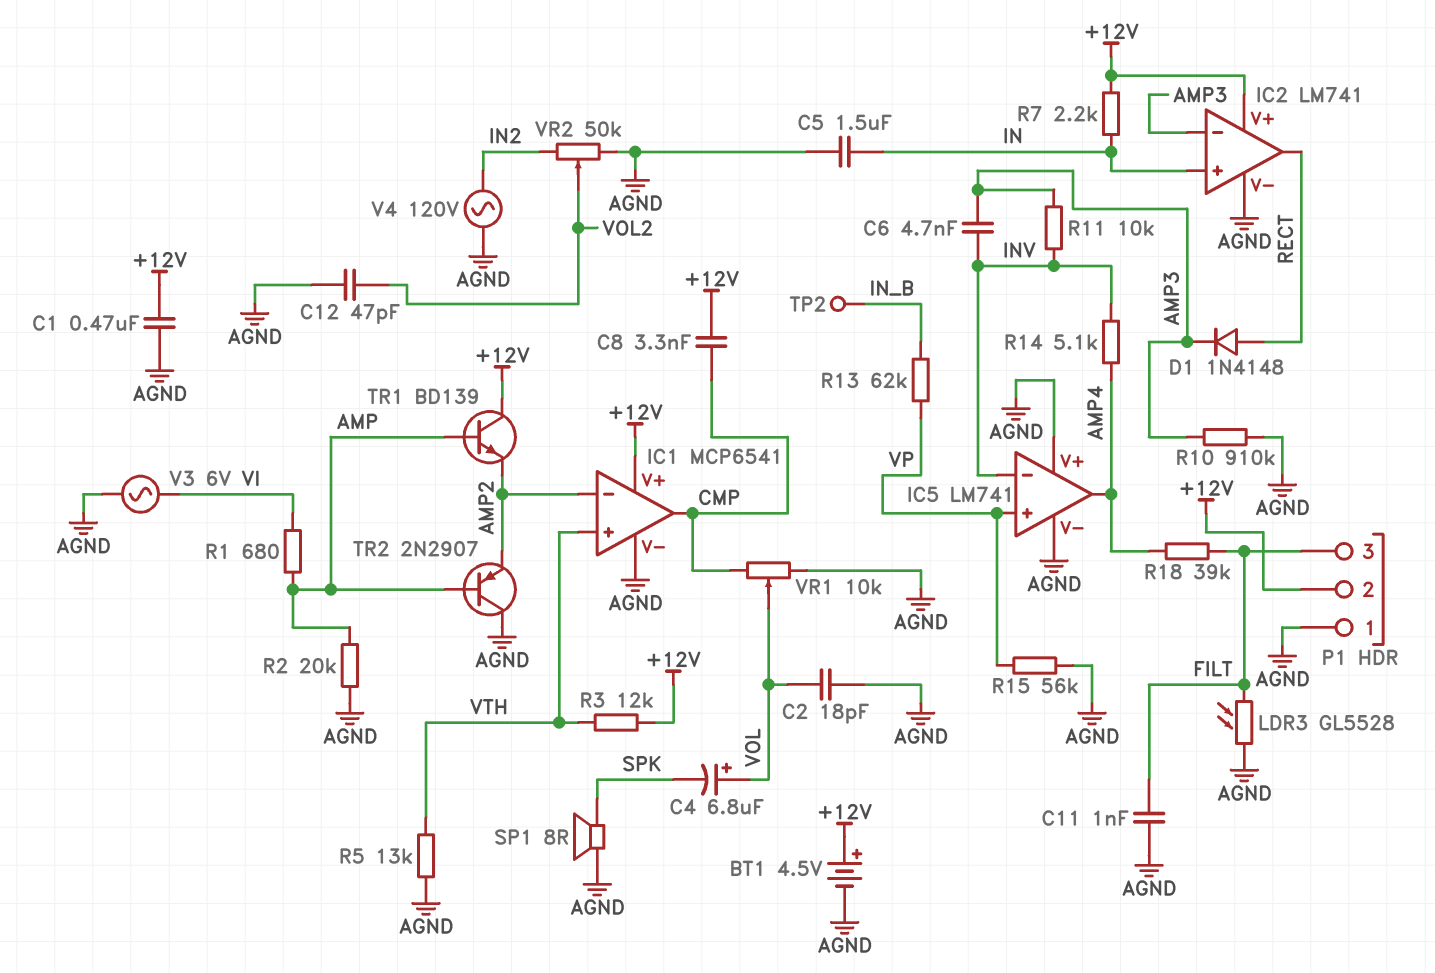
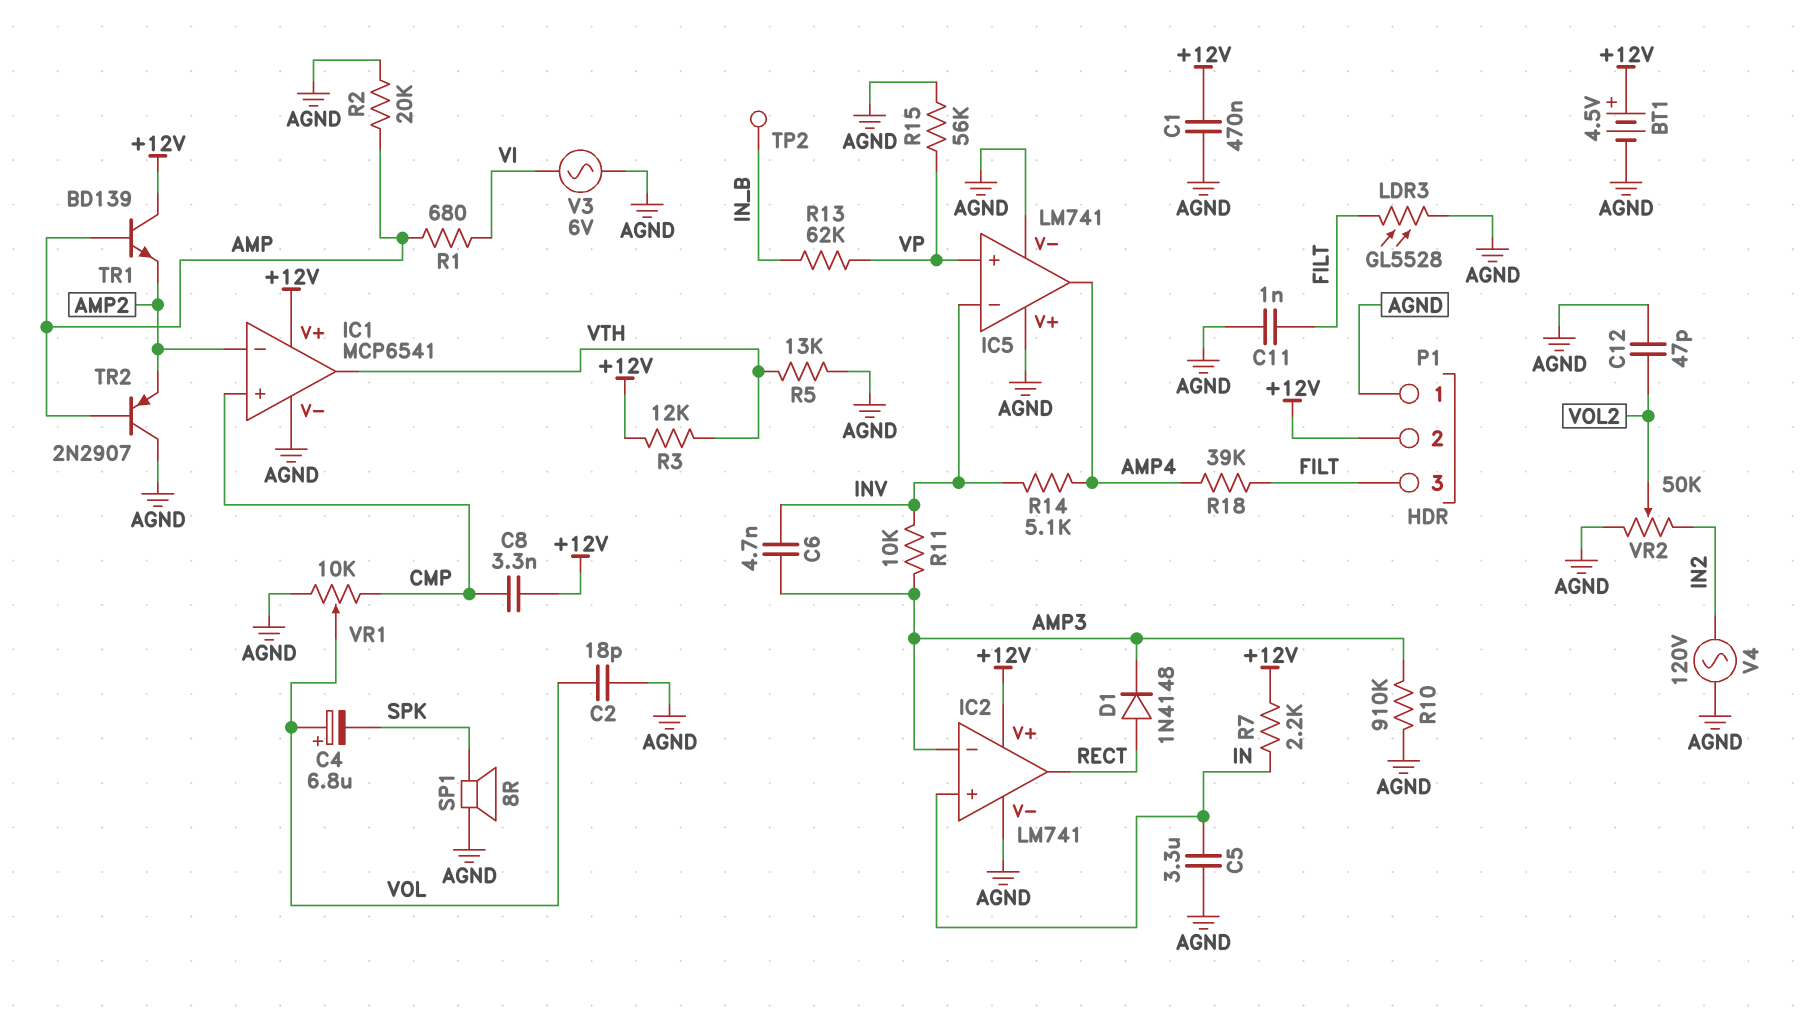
C5: 1.5uF (AGND, IN) -> 3.3uF (AGND, IN)
IC1 pin in+: VTH -> CMP
IC1 pin out: CMP -> VTH

